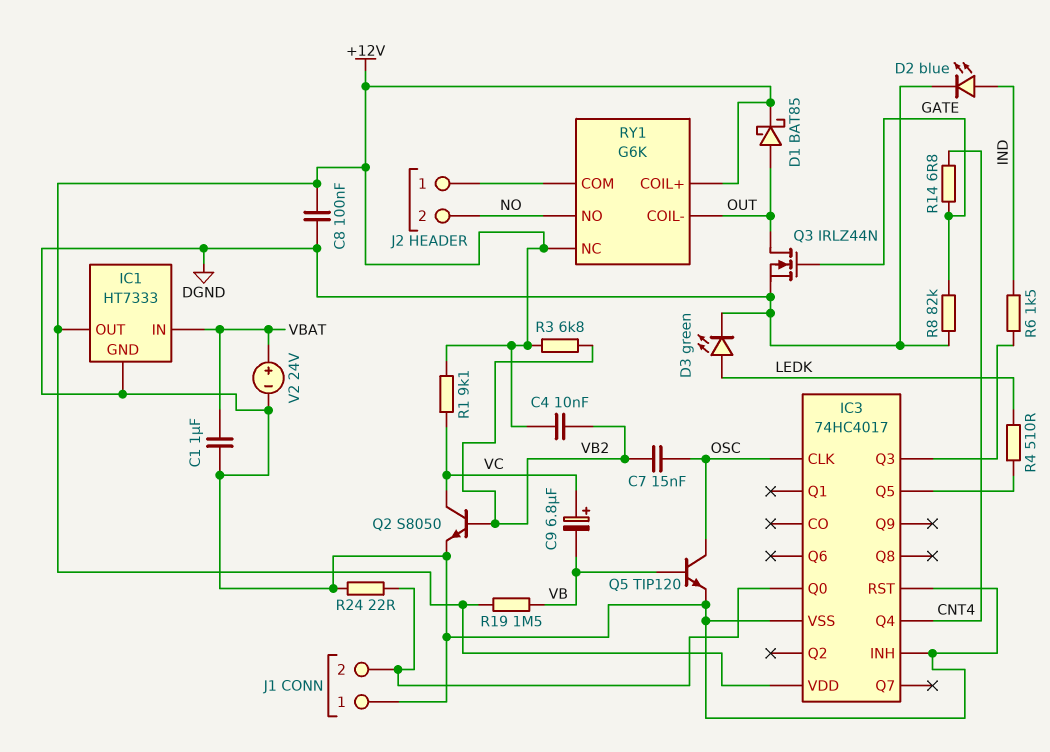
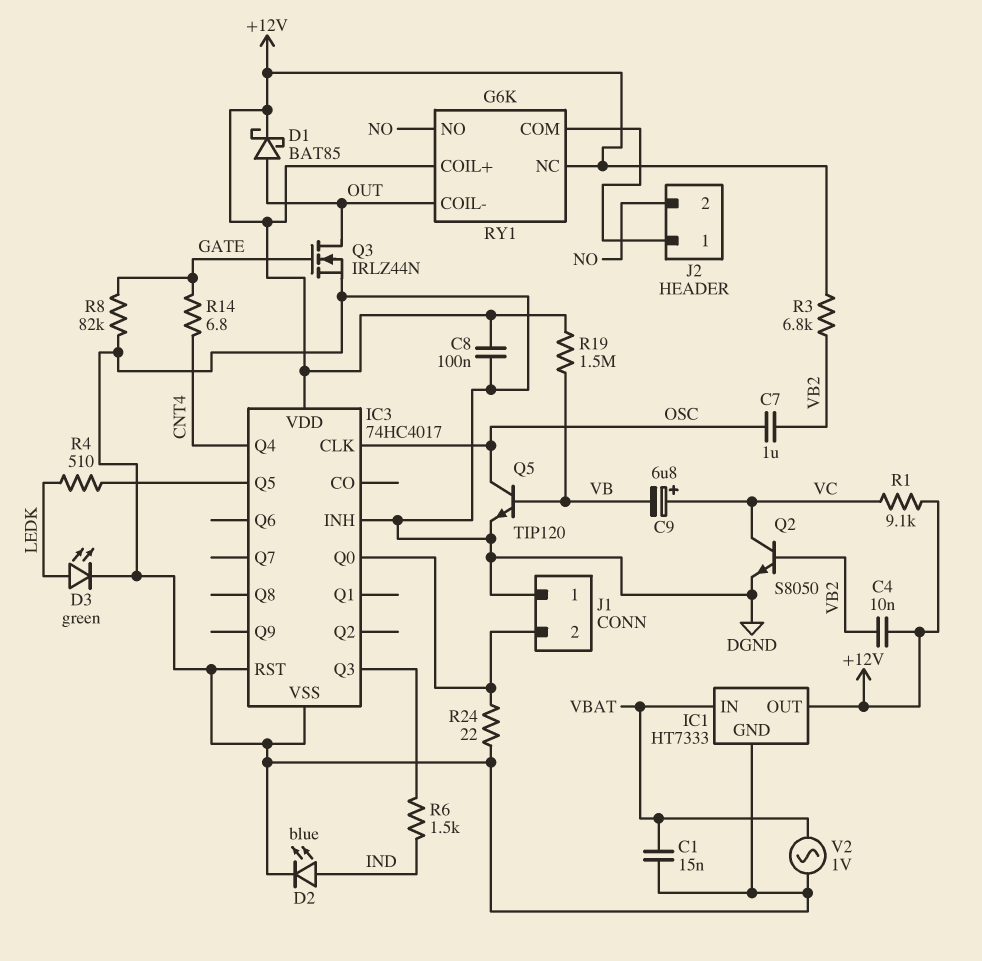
C1: 1uF (DGND, VBAT) -> 15nF (DGND, VBAT)
C7: 15nF (OSC, VB2) -> 1uF (OSC, VB2)
V2: 24V (plus VBAT, minus DGND) -> AC 1V (DGND, VBAT)

